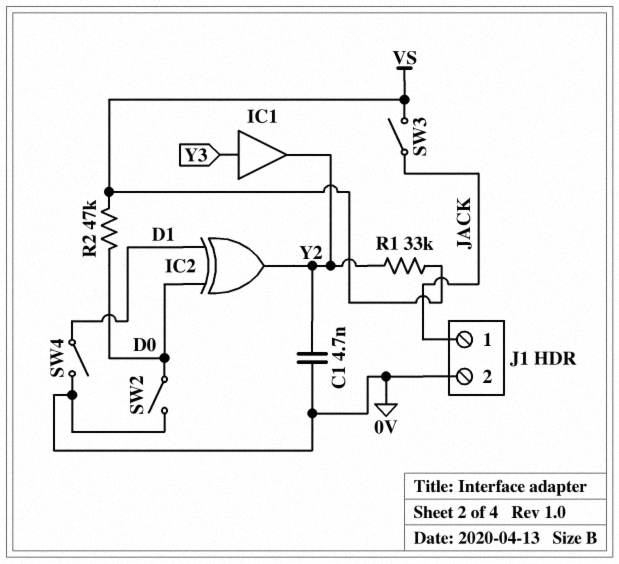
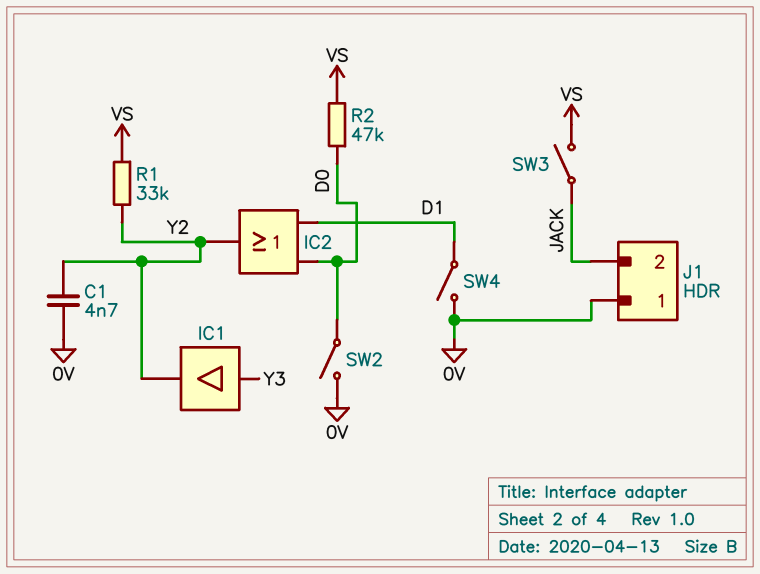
IC2: XOR (in D0, in D1, out Y2) -> OR (in D0, in D1, out Y2)
J1 pin 1: JACK -> 0V
J1 pin 2: 0V -> JACK

